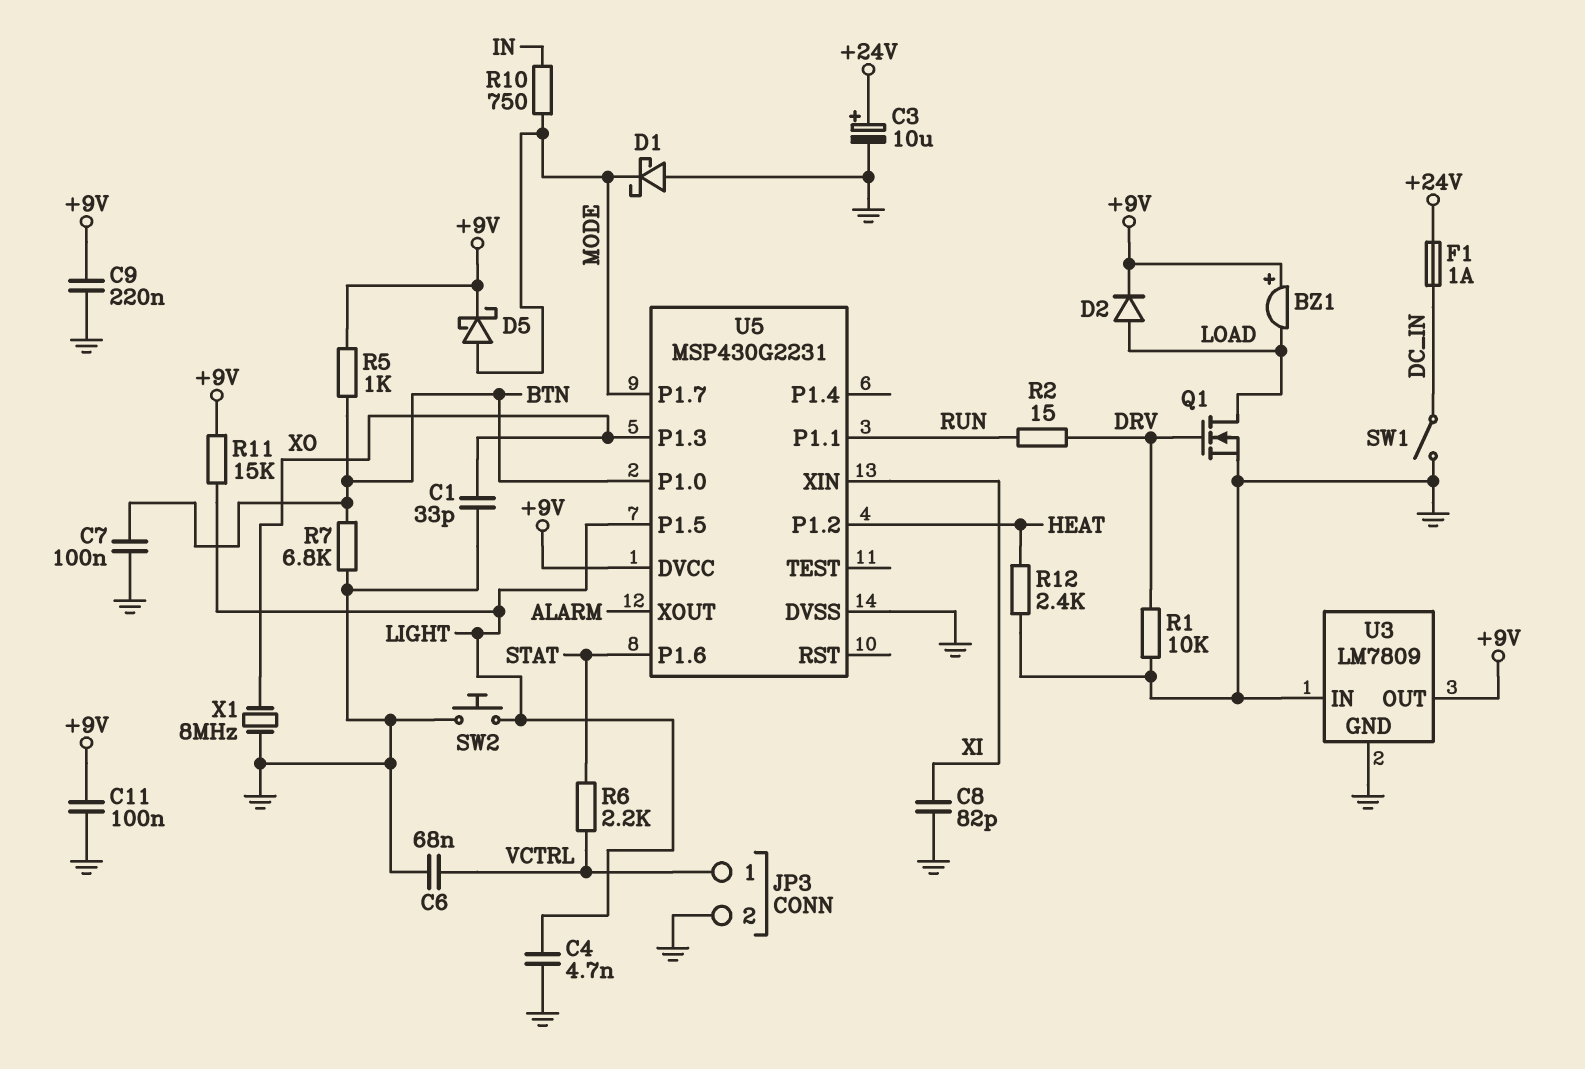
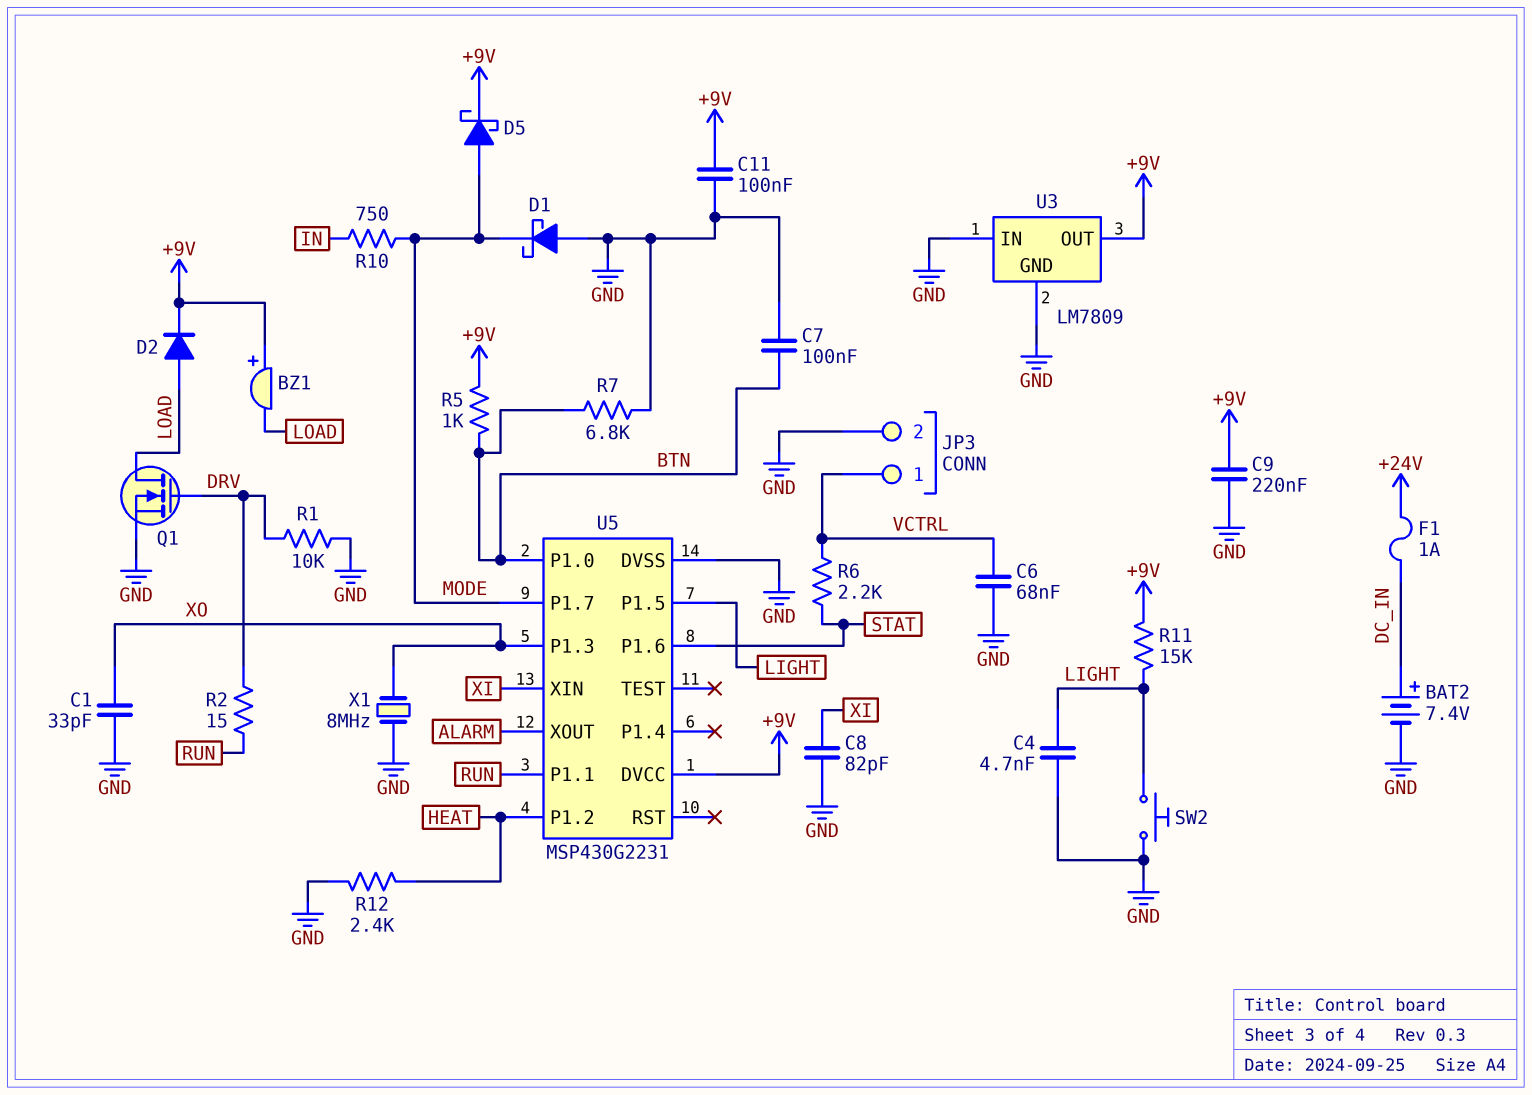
BAT2: none -> 7.4V (plus DC_IN, minus GND)
C3: 10uF (plus +24V, minus GND) -> none
SW1: switch (DC_IN, GND) -> none

